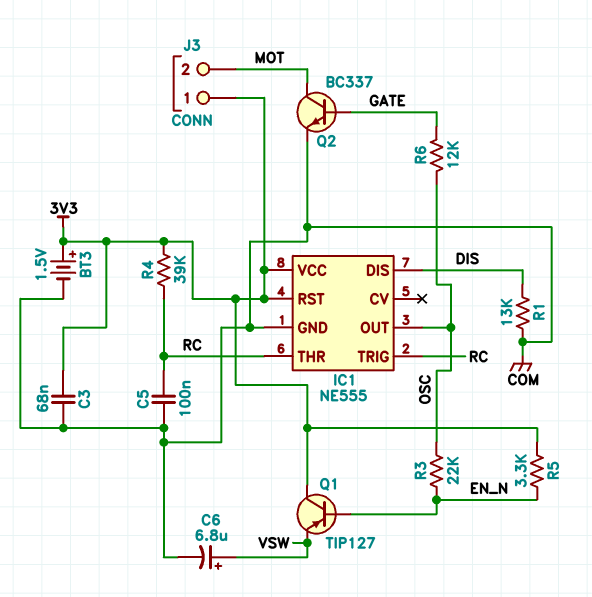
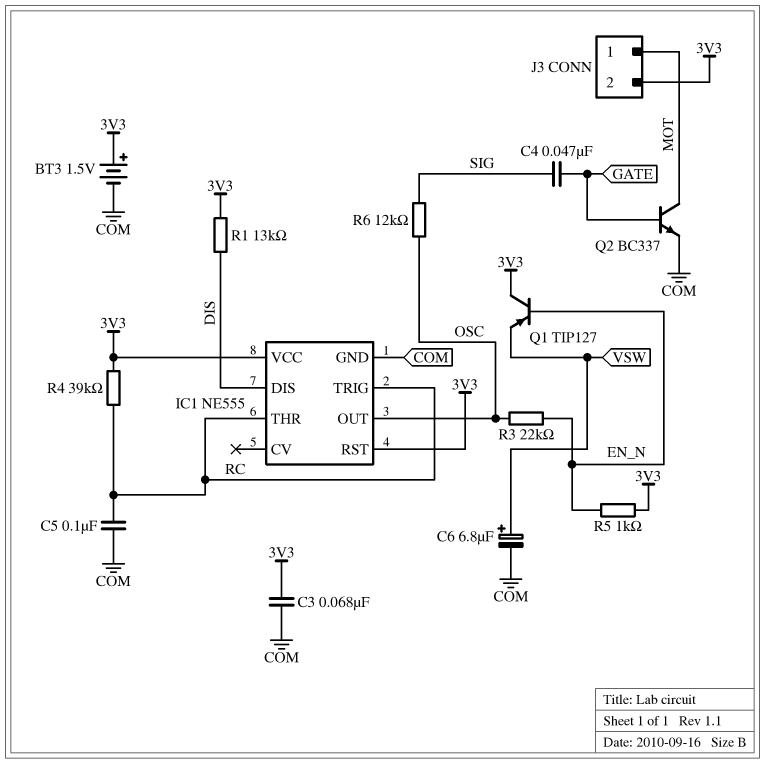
C4: none -> 47nF (GATE, SIG)
J3 pin 1: 3V3 -> MOT
J3 pin 2: MOT -> 3V3
R1: 13k (COM, DIS) -> 13k (3V3, DIS)
R5: 3.3k (3V3, EN_N) -> 1k (3V3, EN_N)
R6: 12k (GATE, OSC) -> 12k (OSC, SIG)

